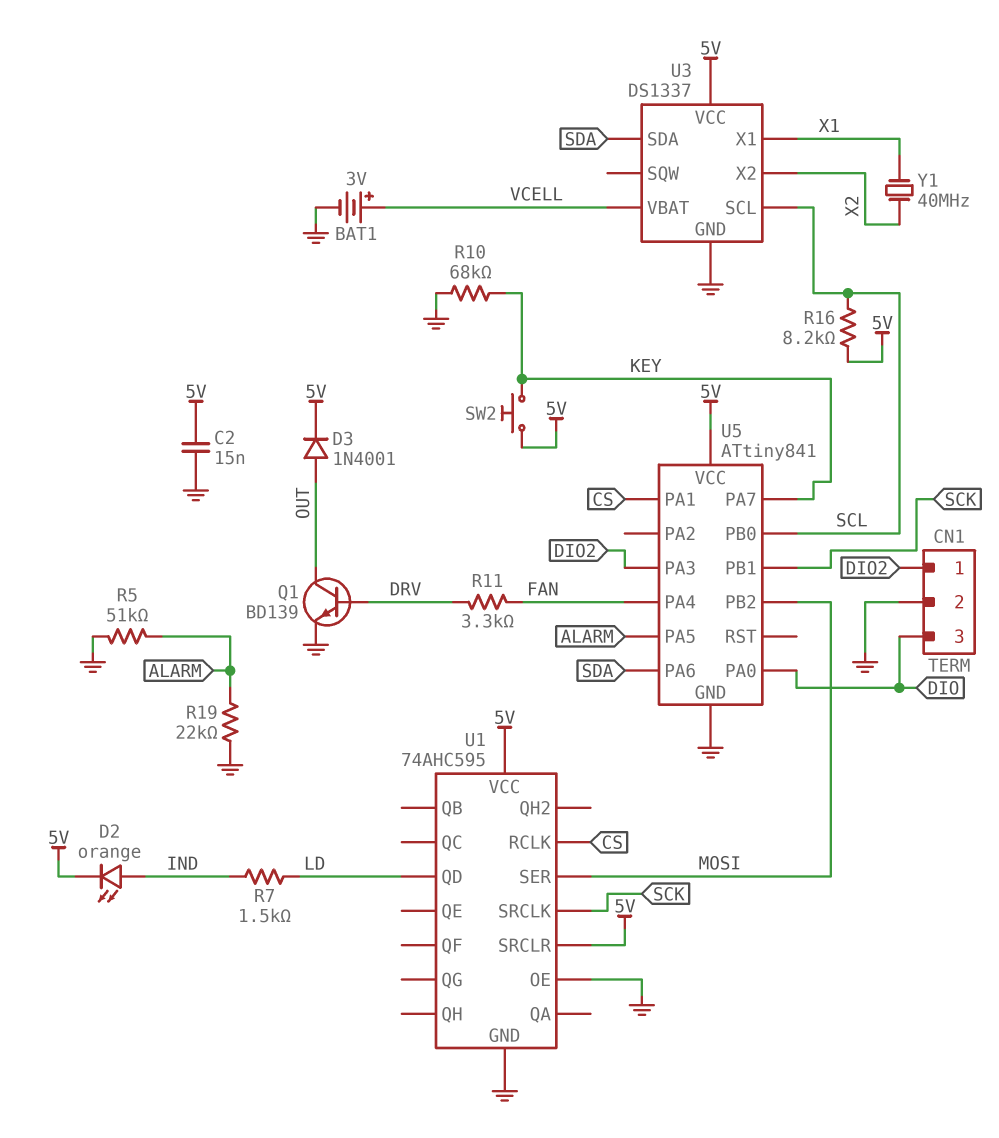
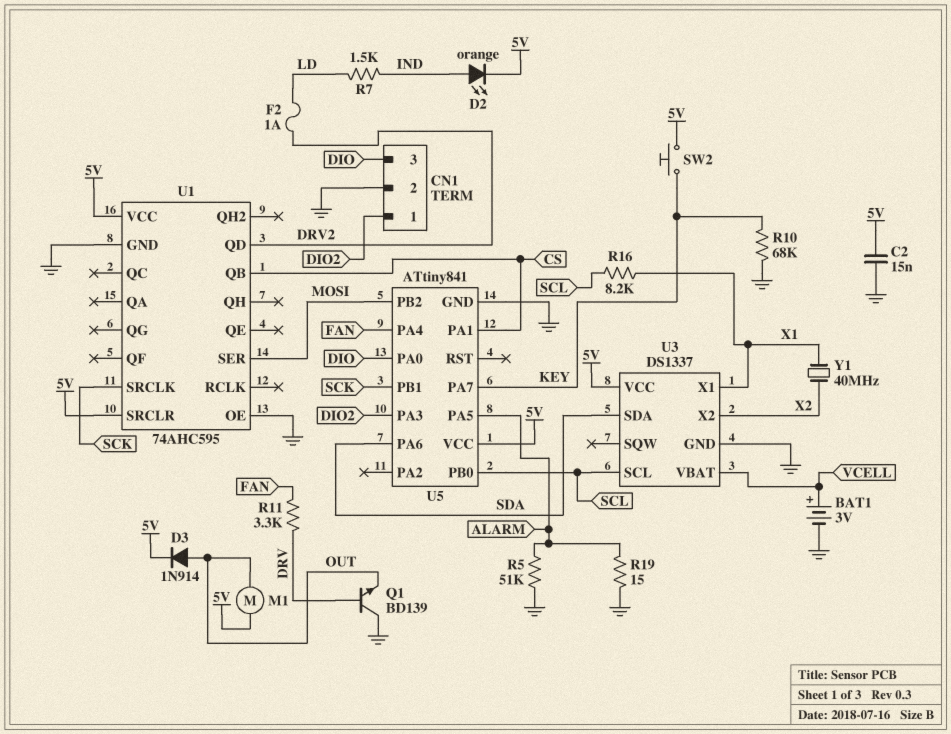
D3: diode 1N4001 (A OUT, K 5V) -> diode 1N914 (A OUT, K 5V)
F2: none -> 1A (DRV2, LD)
M1: none -> motor (5V, OUT)
Q1: NPN BD139 (B DRV, C OUT, E GND) -> NPN BD139 (B DRV, C GND, E OUT)
R16: 8.2k (5V, SCL) -> 8.2k (SCL, X1)
R19: 22k (ALARM, GND) -> 15 (ALARM, GND)
U1 pin QB: none -> CS
U1 pin QD: LD -> DRV2
U1 pin RCLK: CS -> none

